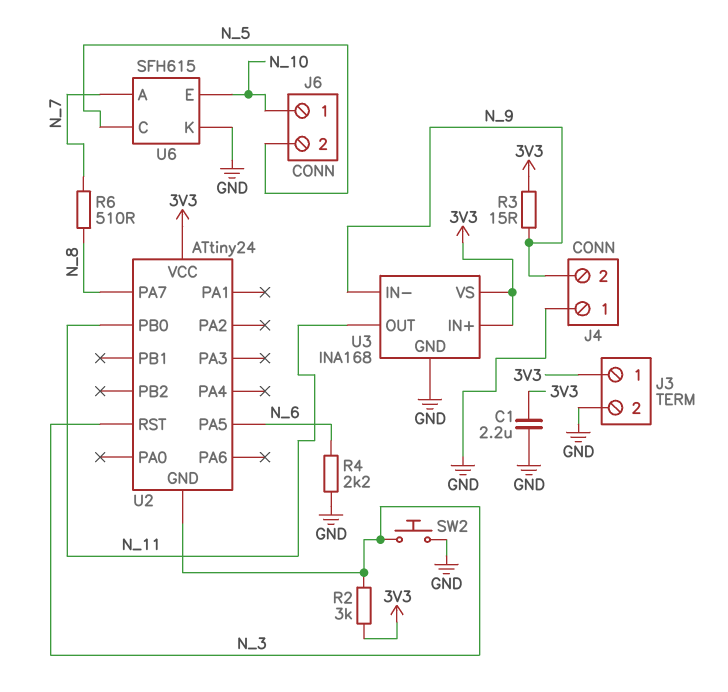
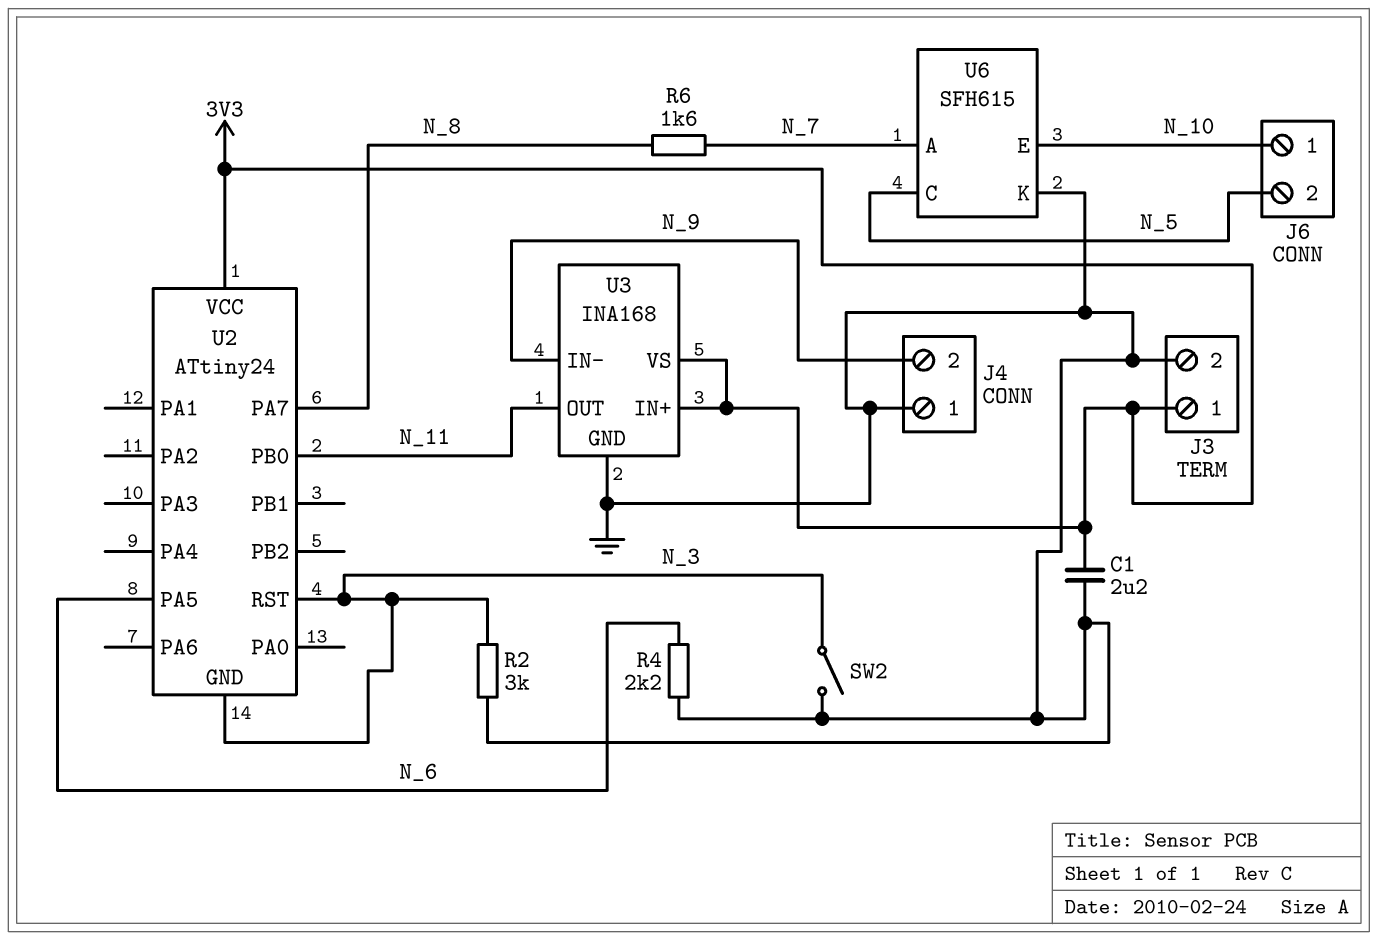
R2: 3k (3V3, N_3) -> 3k (GND, N_3)
R3: 15 (3V3, N_9) -> none
R6: 510 (N_7, N_8) -> 1.6k (N_7, N_8)
SW2: button (GND, N_3) -> switch (GND, N_3)

